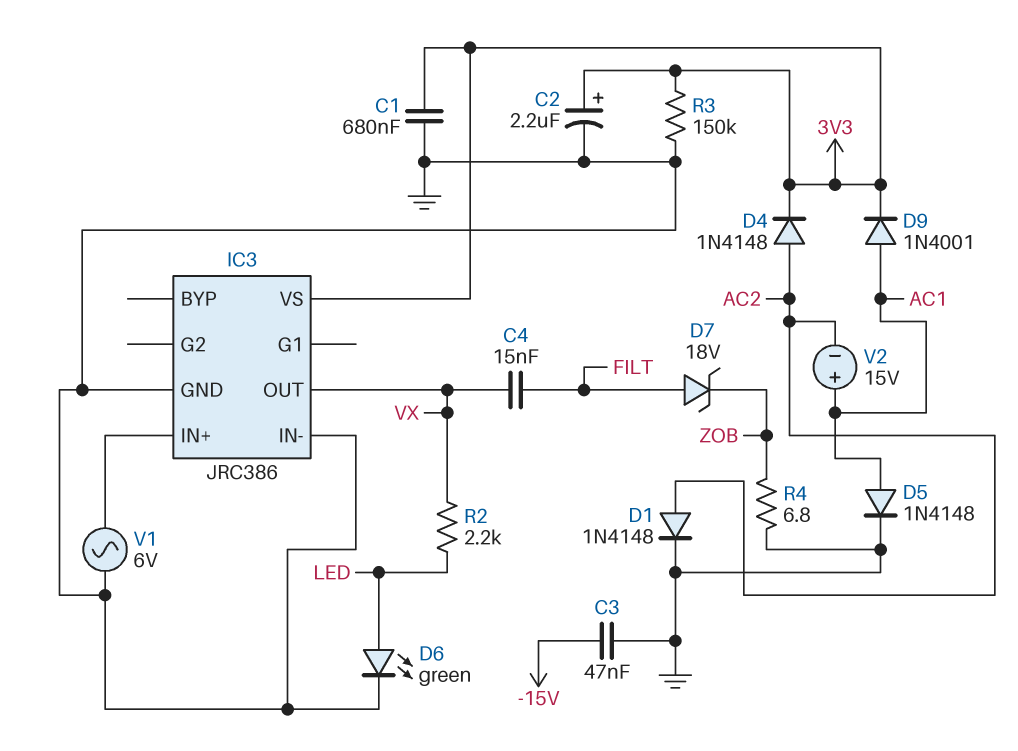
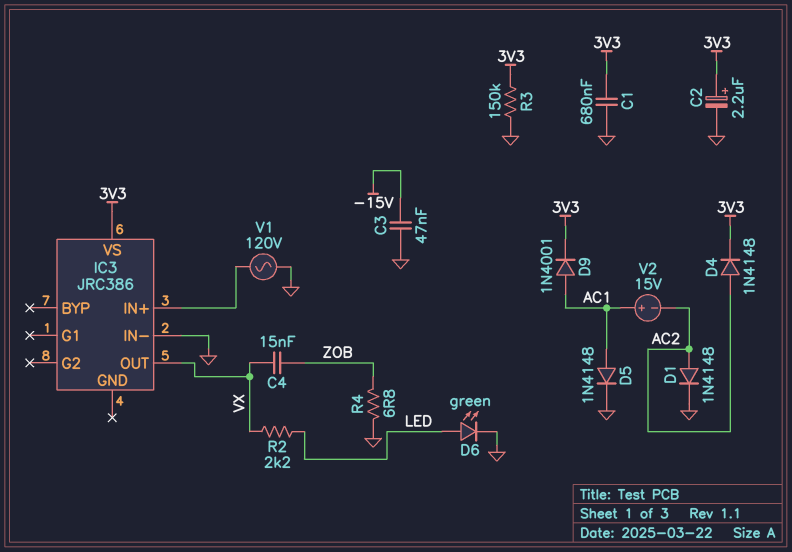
C4: 15nF (FILT, VX) -> 15nF (VX, ZOB)
D7: zener 18V (A FILT, K ZOB) -> none
IC3 pin GND: GND -> none
V1: AC 6V (GND, IC3/IN+) -> AC 120V (GND, IC3/IN+)

